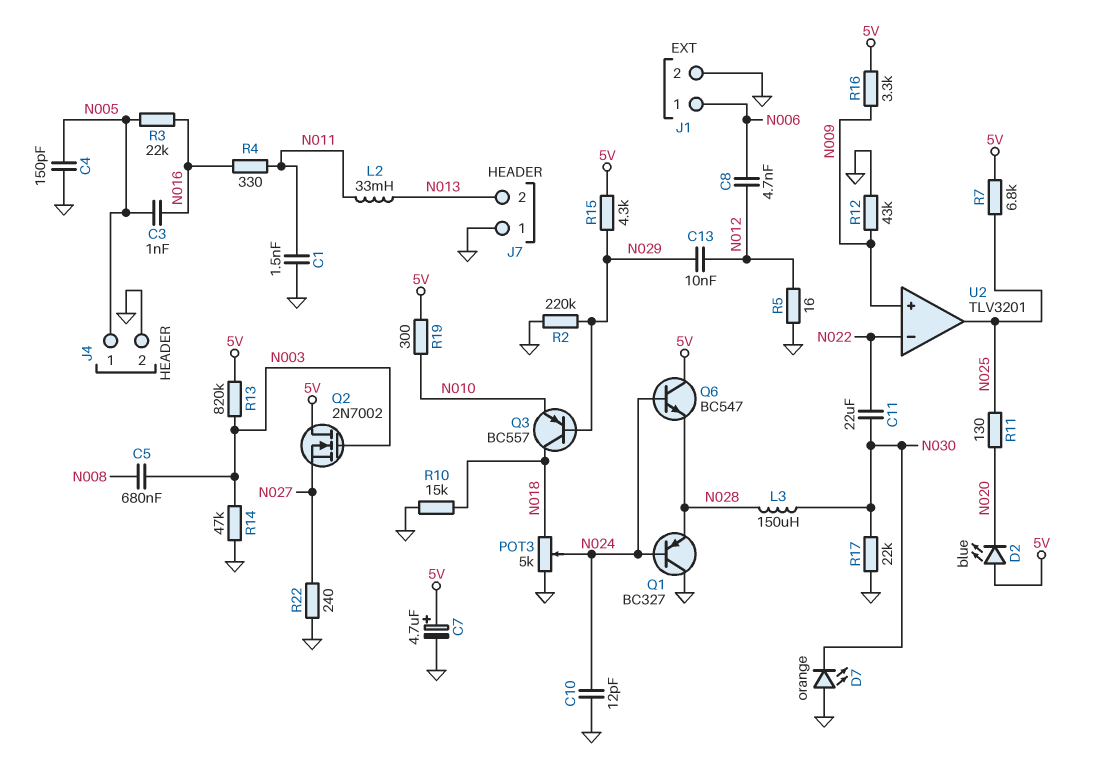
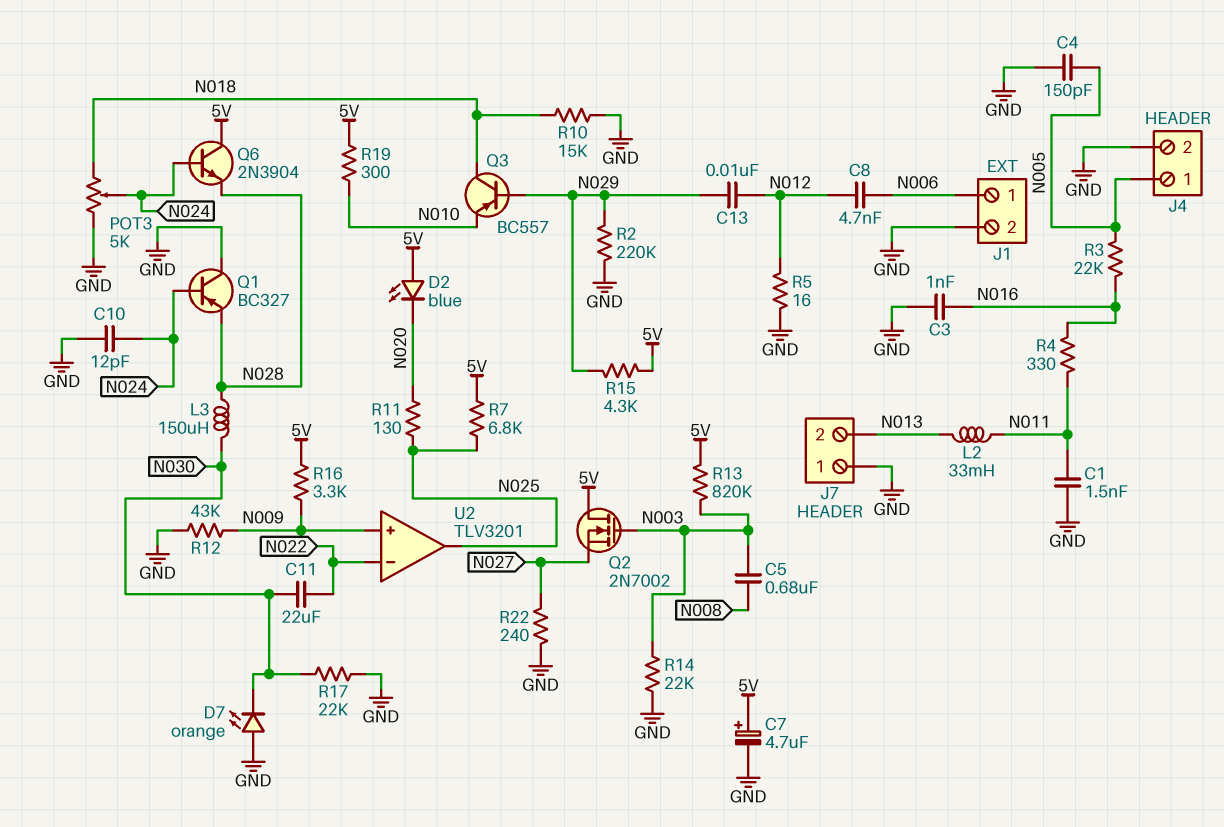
C3: 1nF (N005, N016) -> 1nF (GND, N016)
Q6: NPN BC547 (B N024, C 5V, E N028) -> NPN 2N3904 (B N024, C 5V, E N028)
R14: 47k (GND, N003) -> 22k (GND, N003)

